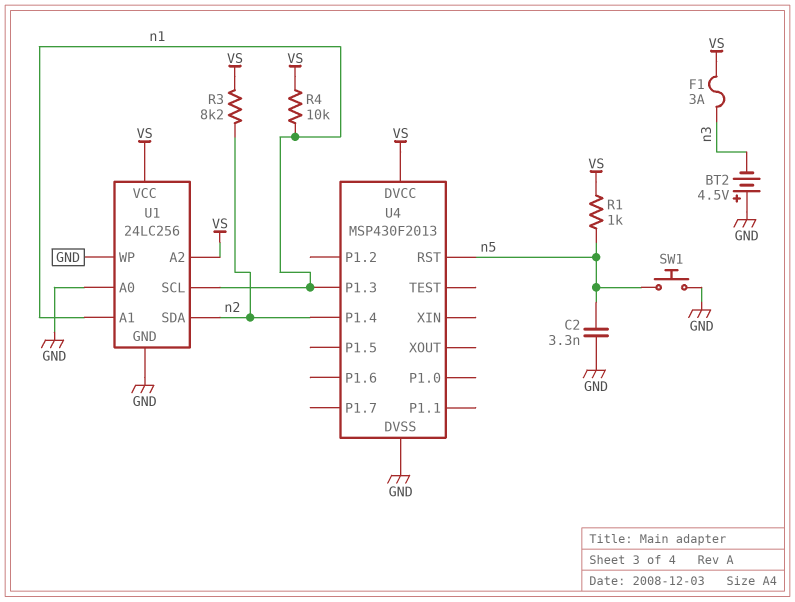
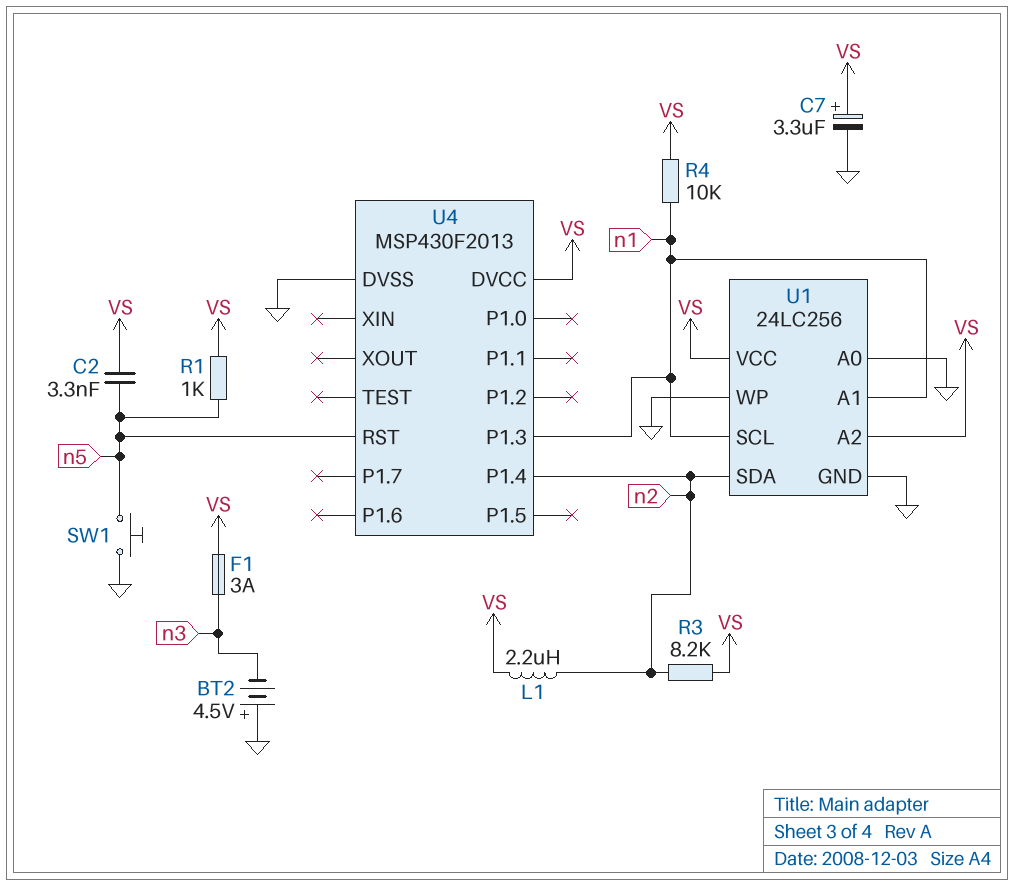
C2: 3.3nF (GND, n5) -> 3.3nF (VS, n5)
C7: none -> 3.3uF (plus VS, minus GND)
L1: none -> 2.2uH (VS, n2)

